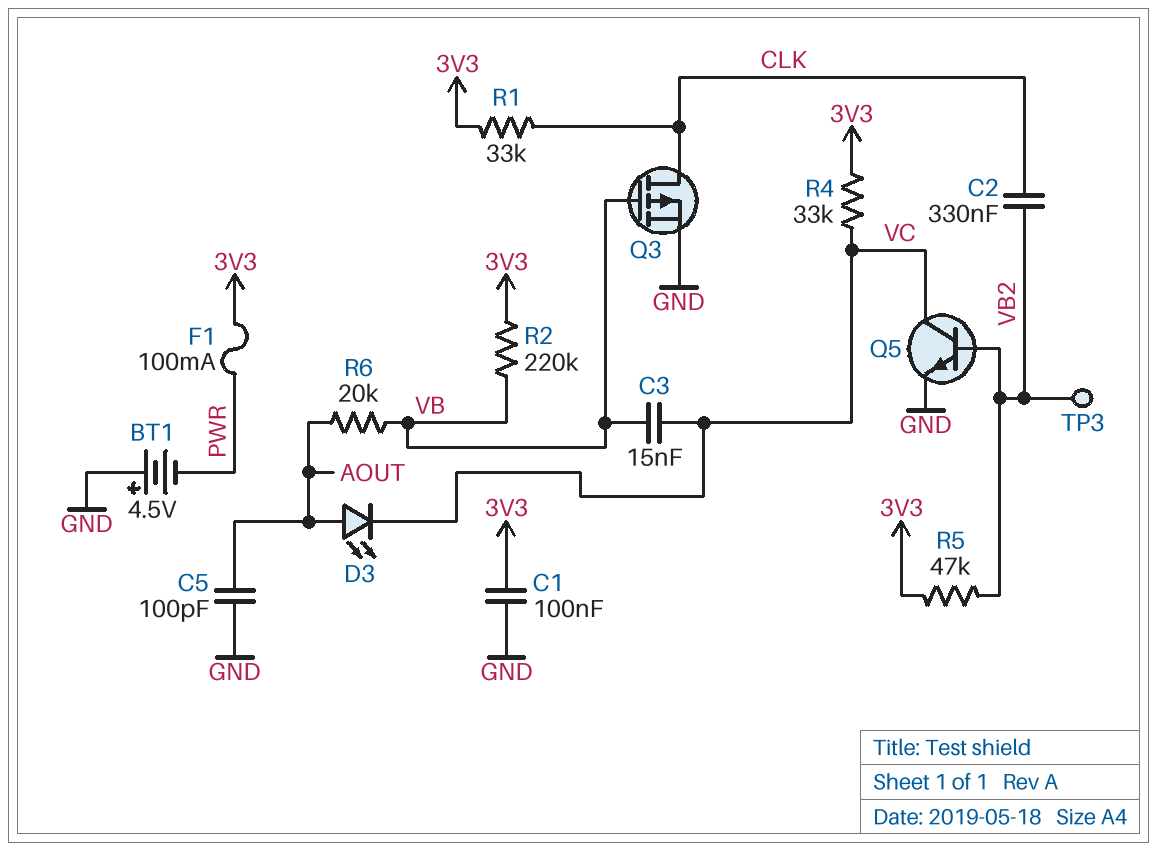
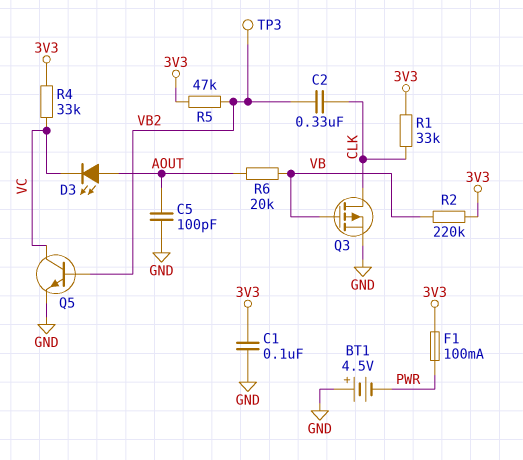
C3: 15nF (VB, VC) -> none

